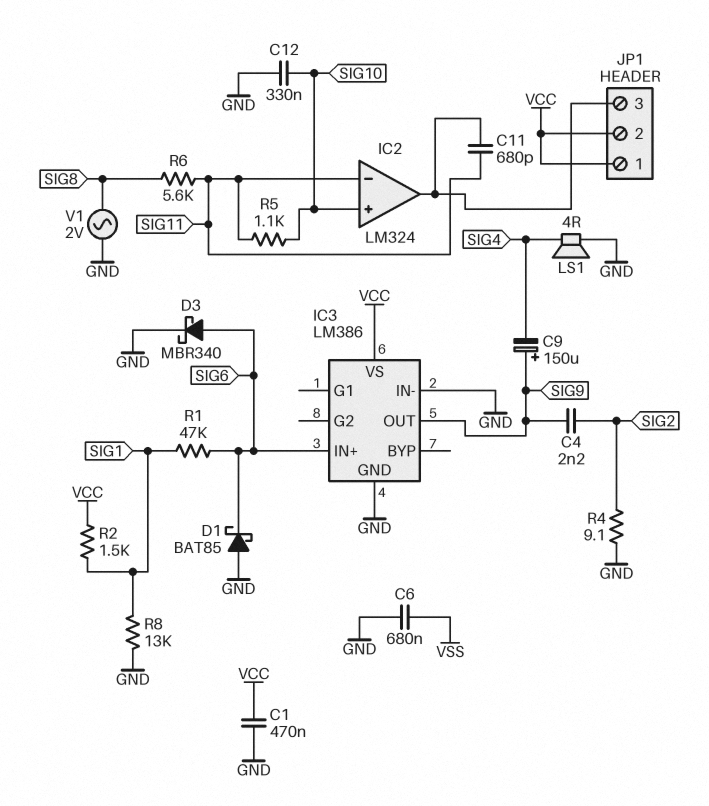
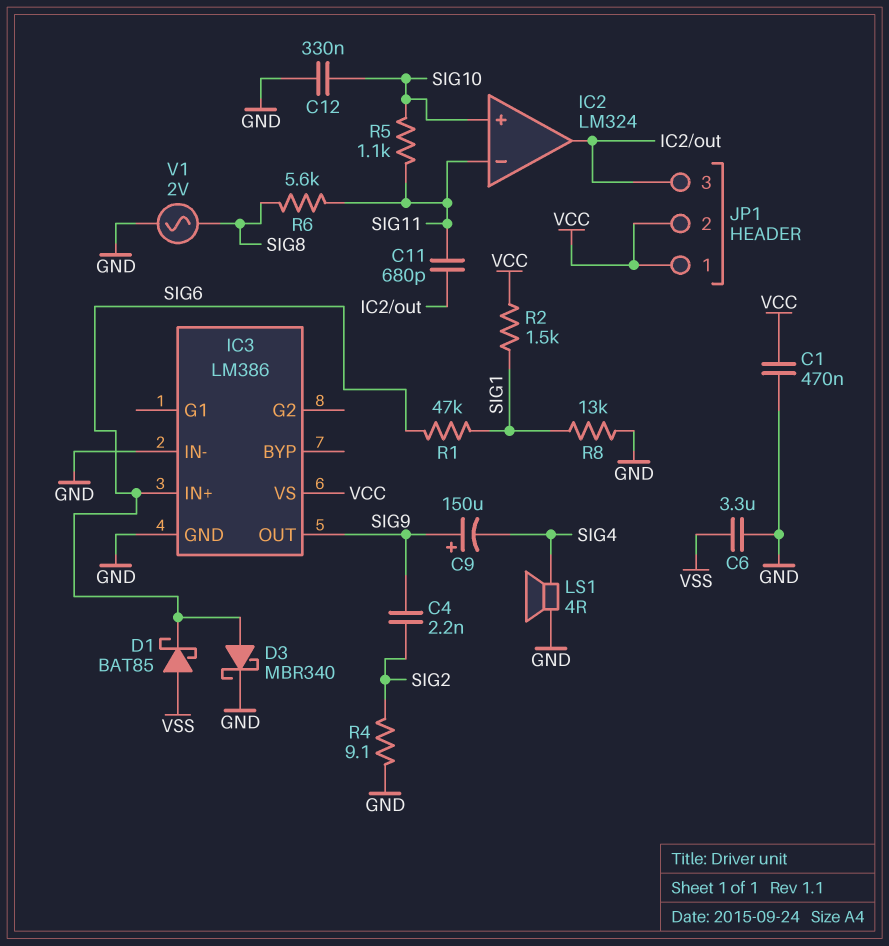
C6: 680nF (GND, VSS) -> 3.3uF (GND, VSS)
D1: schottky BAT85 (A GND, K SIG6) -> schottky BAT85 (A VSS, K SIG6)

